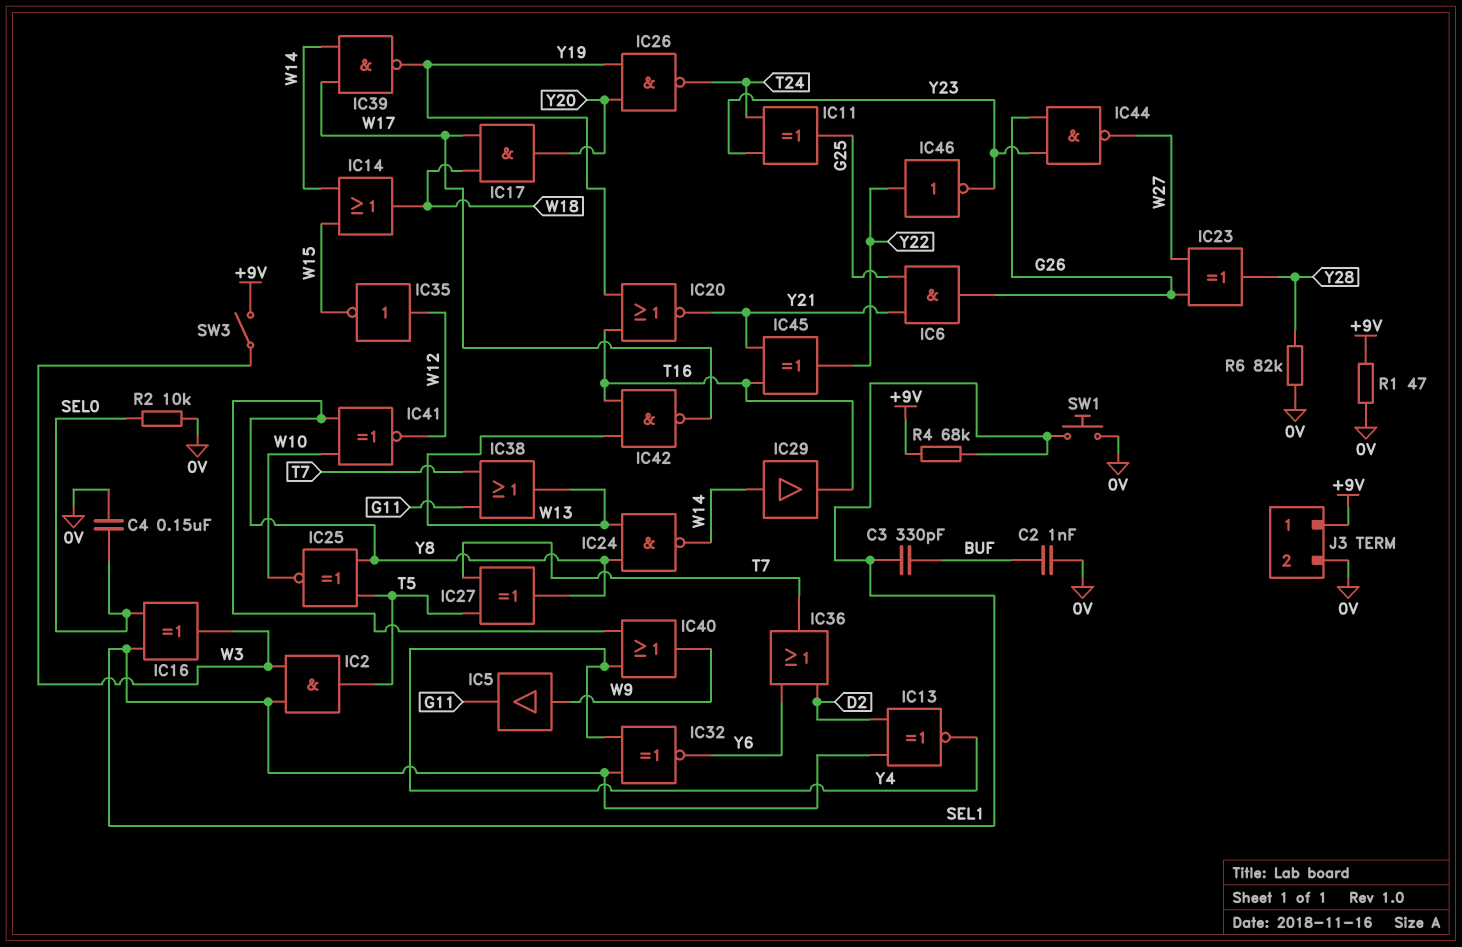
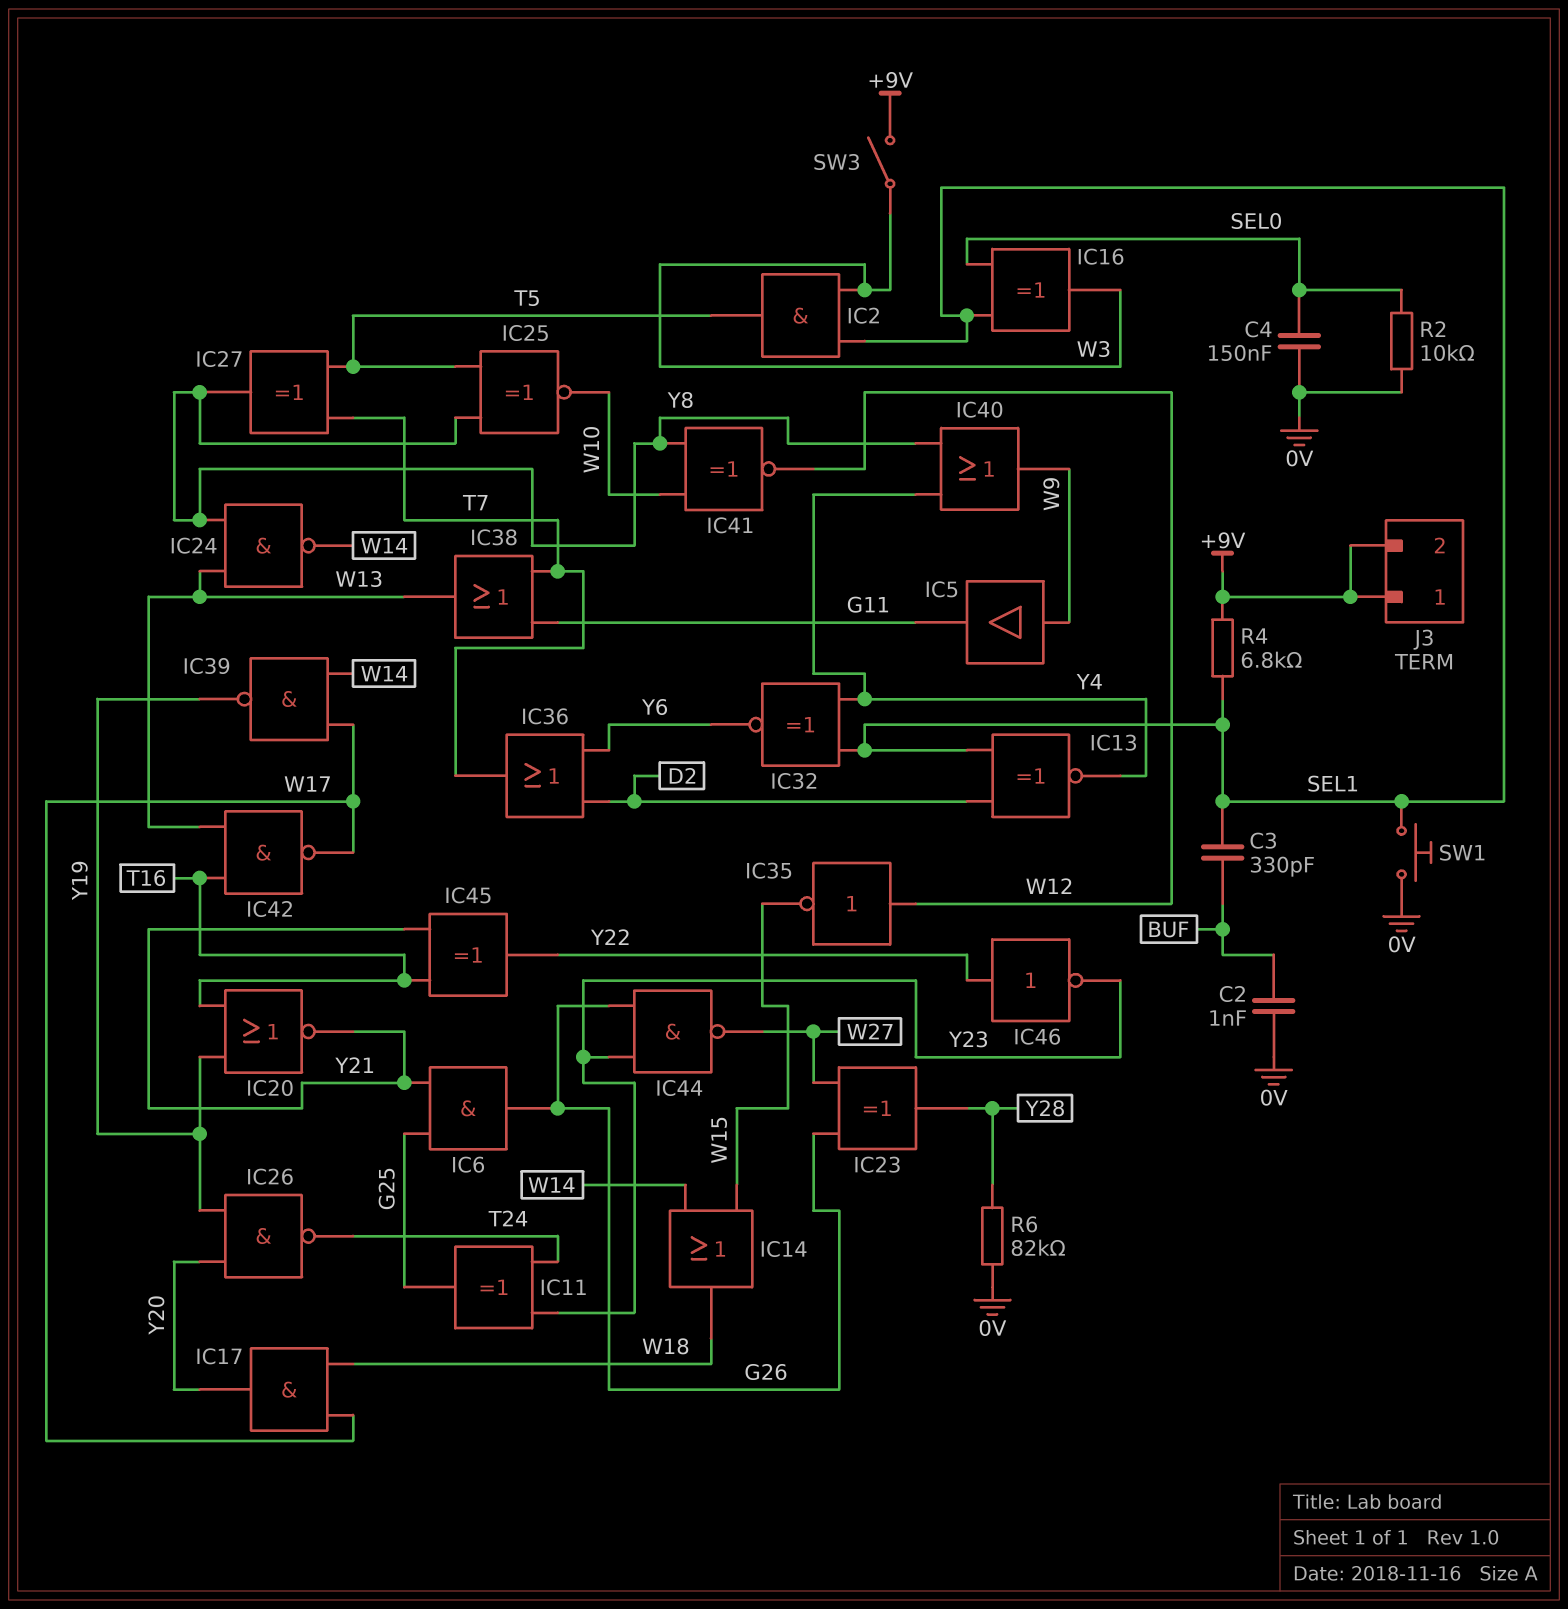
IC29: buffer (in W14, out T16) -> none
J3 pin 2: 0V -> +9V
R1: 47 (+9V, 0V) -> none
R4: 68k (+9V, SEL1) -> 6.8k (+9V, SEL1)

